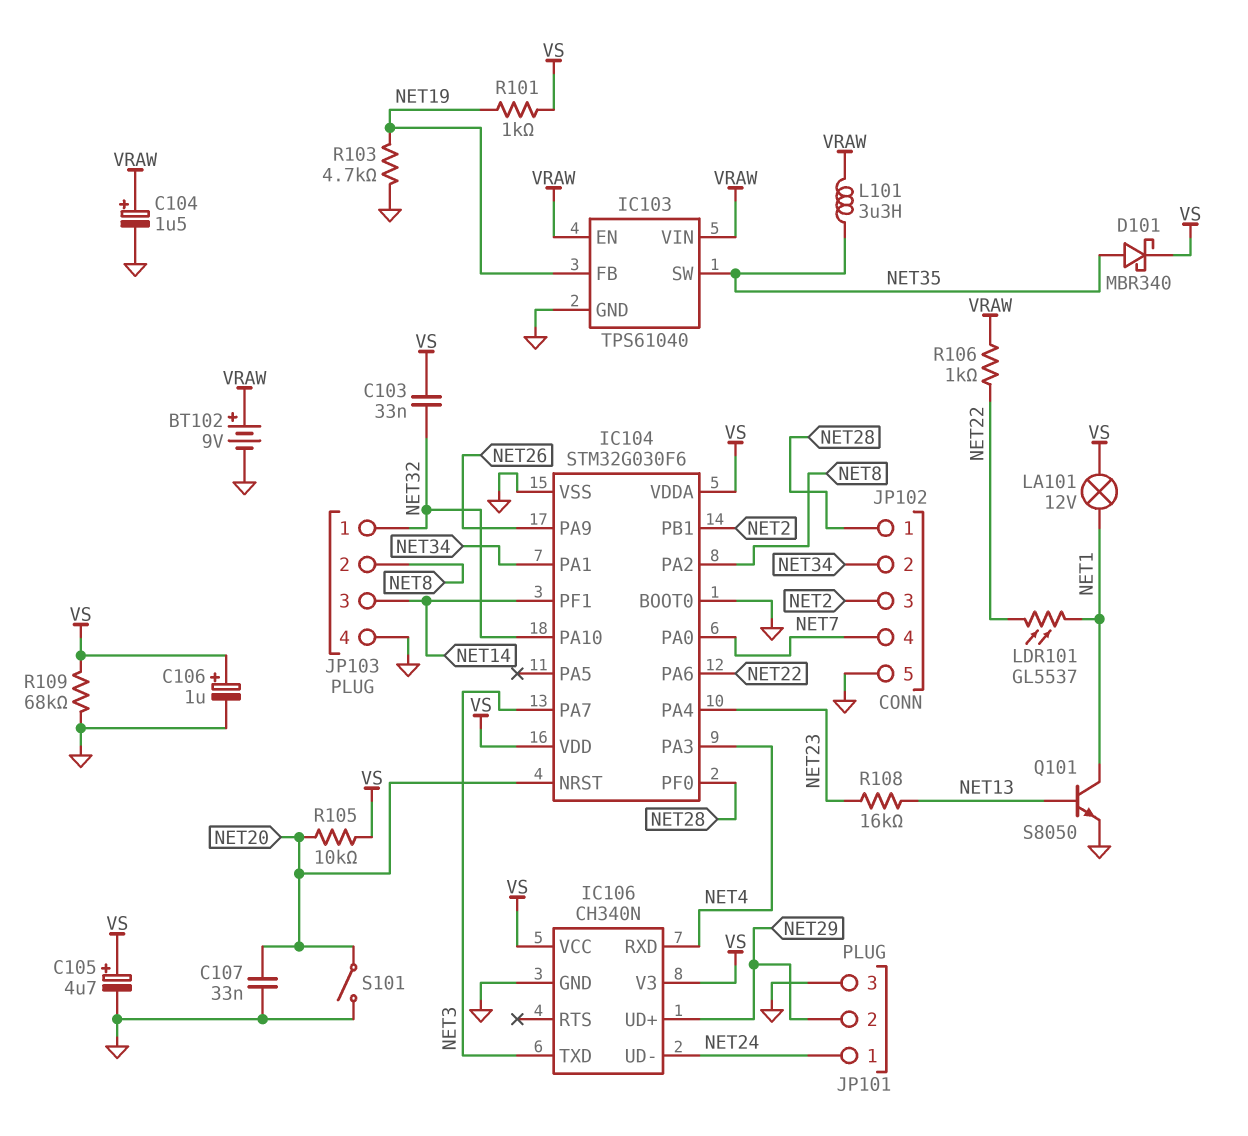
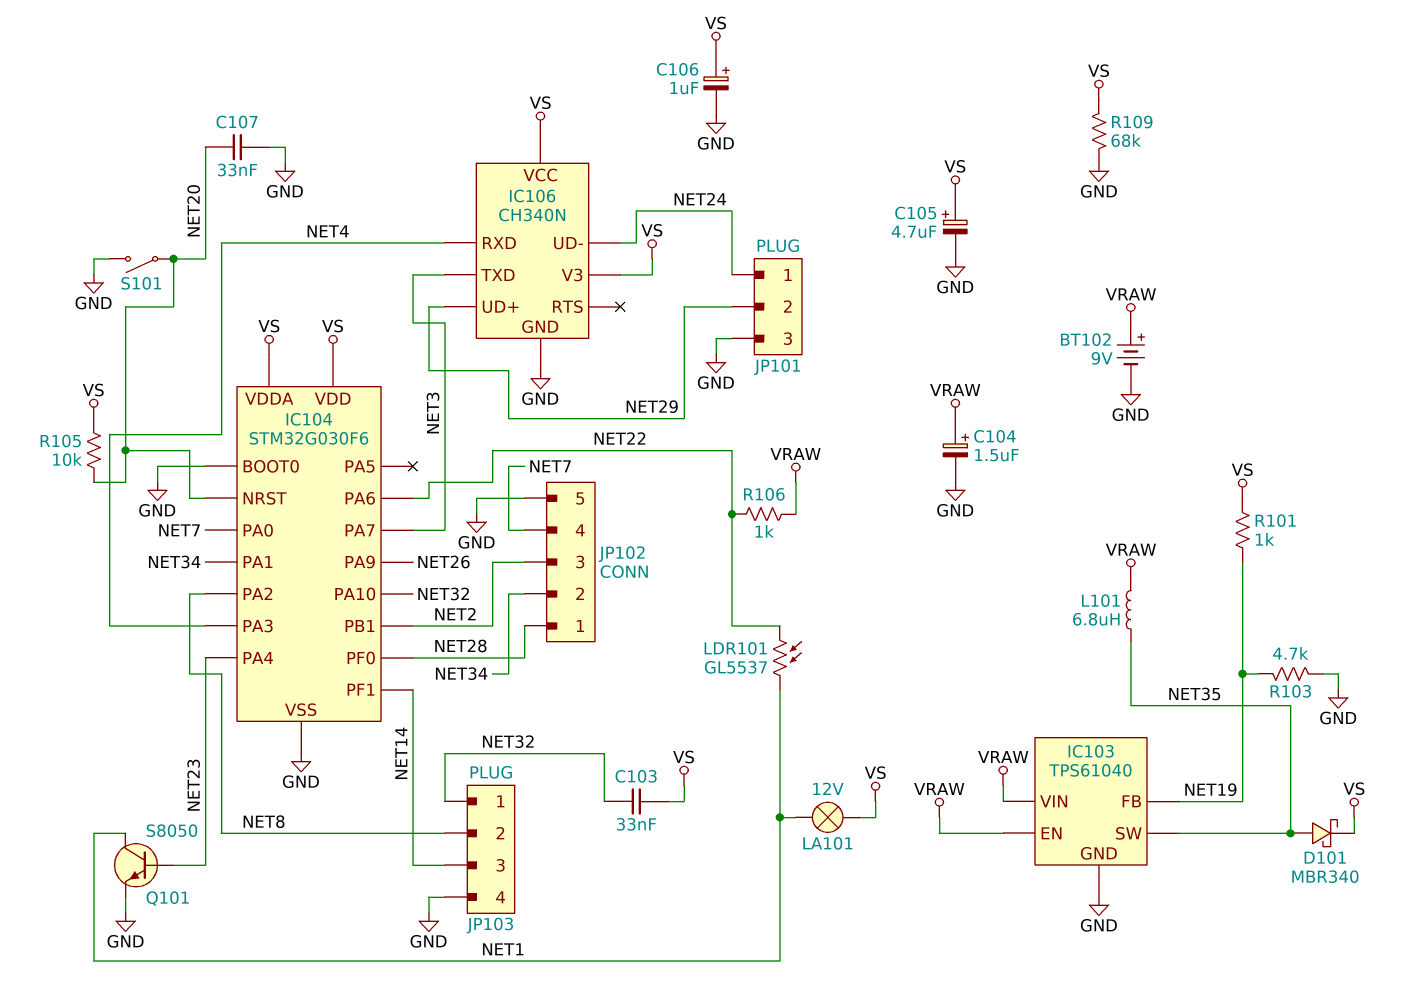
L101: 3.3uH (NET35, VRAW) -> 6.8uH (NET35, VRAW)
Q101: NPN S8050 (B NET13, C NET1, E GND) -> NPN S8050 (B NET23, C NET1, E GND)
R108: 16k (NET13, NET23) -> none

